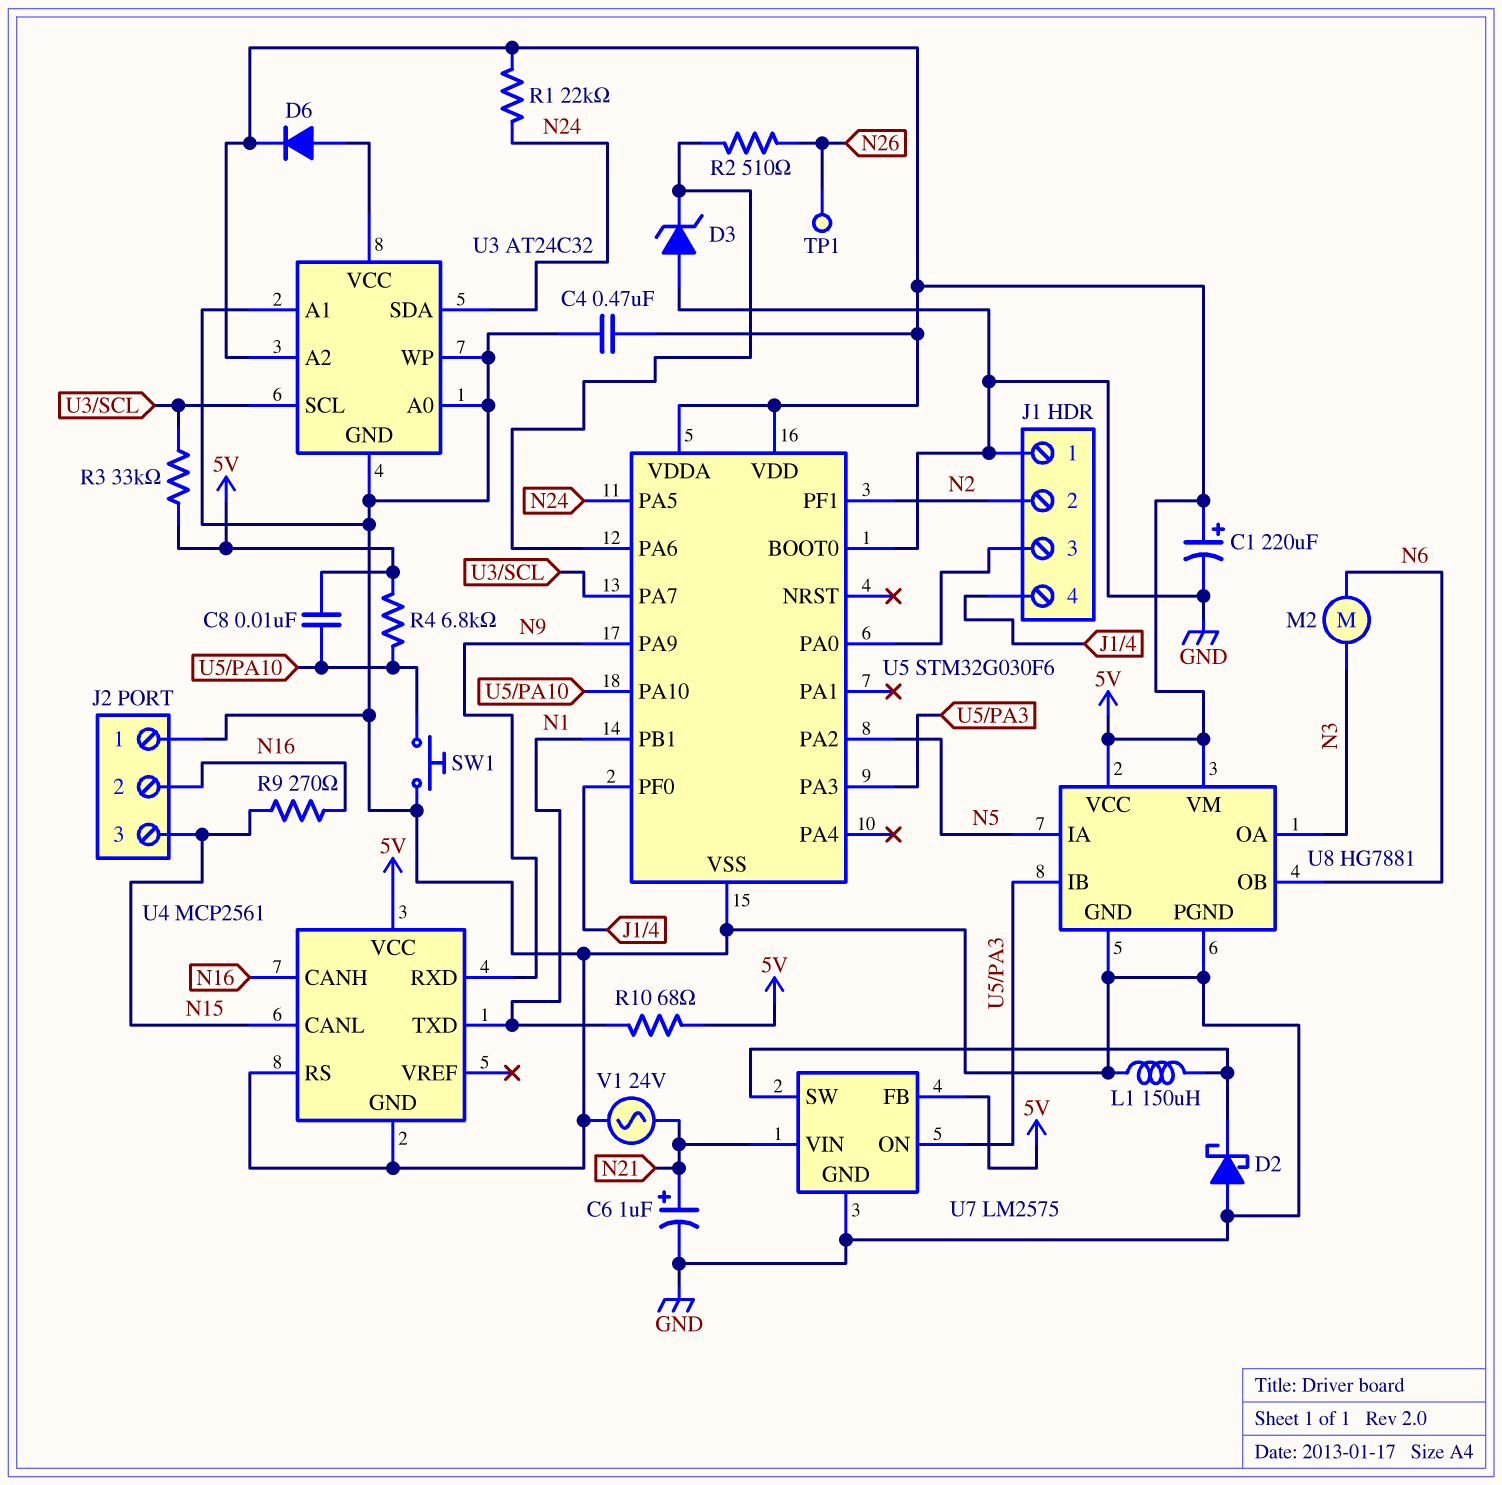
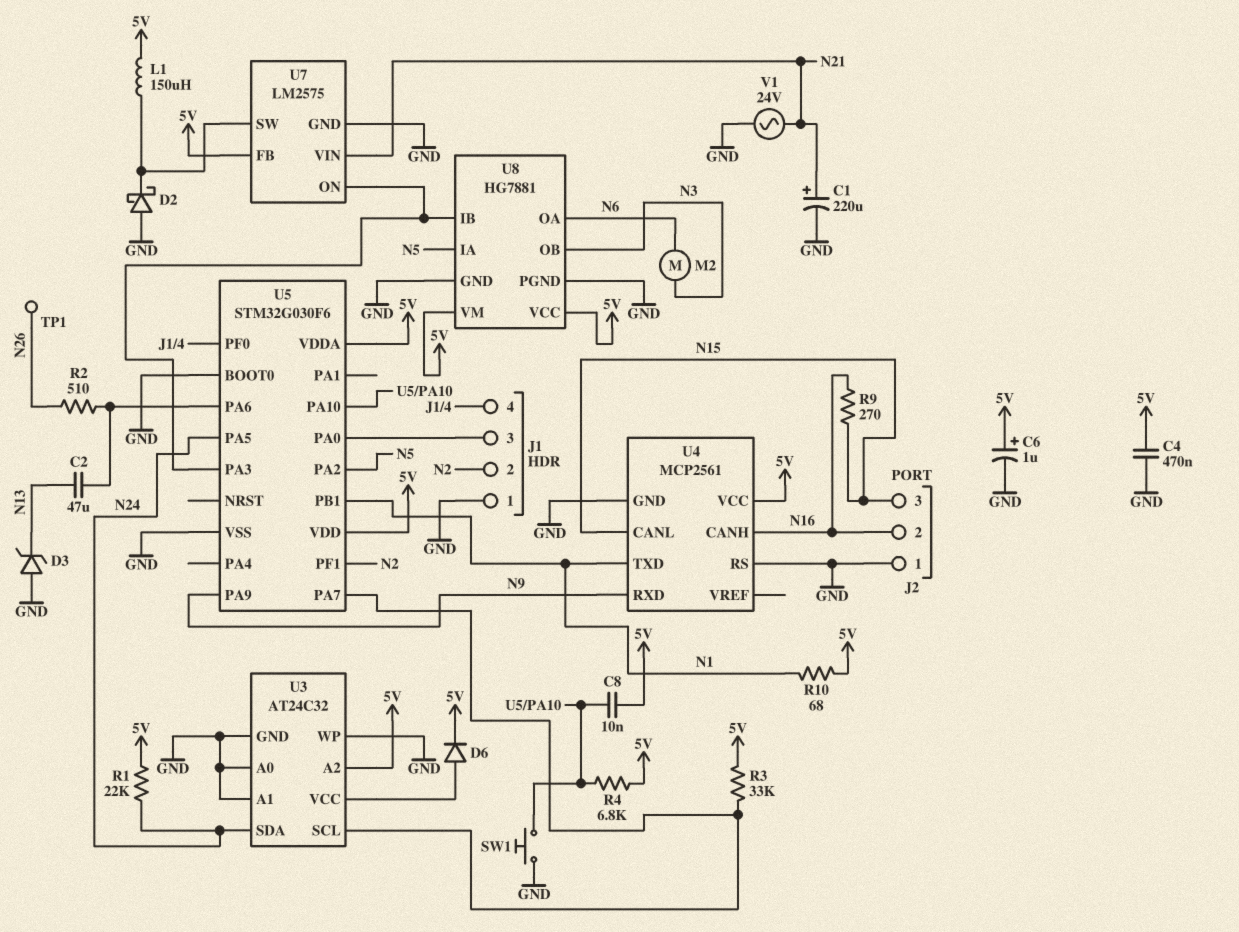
C1: 220uF (plus 5V, minus GND) -> 220uF (plus N21, minus GND)
C2: none -> 47uF (N13, U5/PA6)
C6: 1uF (plus N21, minus GND) -> 1uF (plus 5V, minus GND)
D3: zener (A GND, K U5/PA6) -> zener (A GND, K N13)
L1: 150uH (GND, U7/SW) -> 150uH (5V, U7/SW)
U8 pin OA: N3 -> N6
U8 pin OB: N6 -> N3

